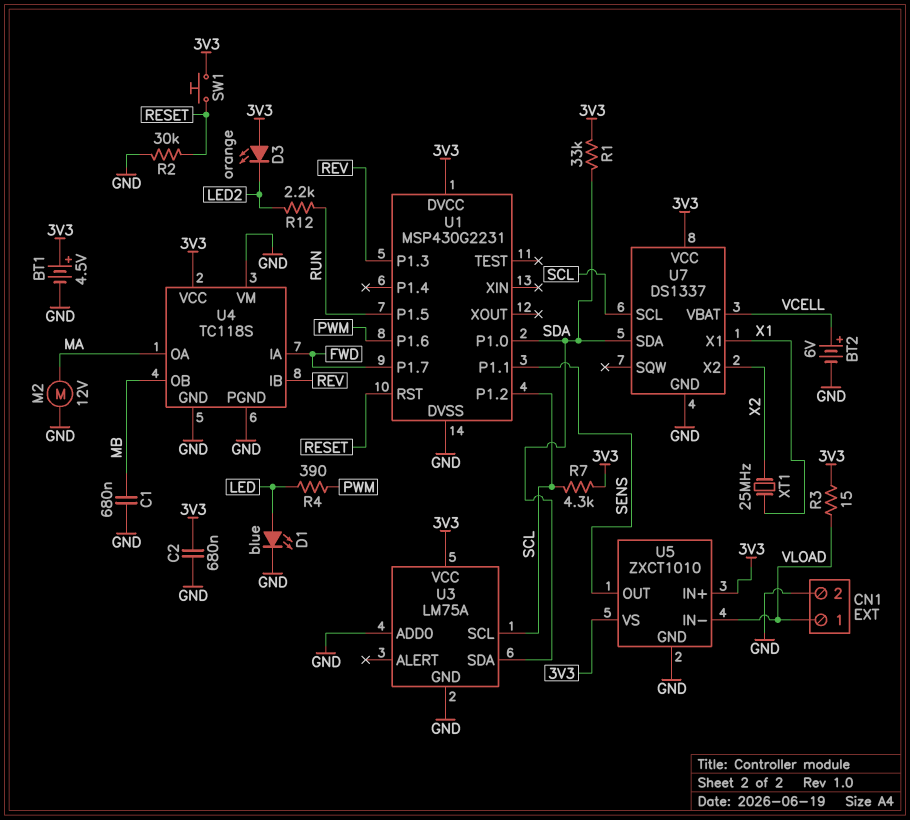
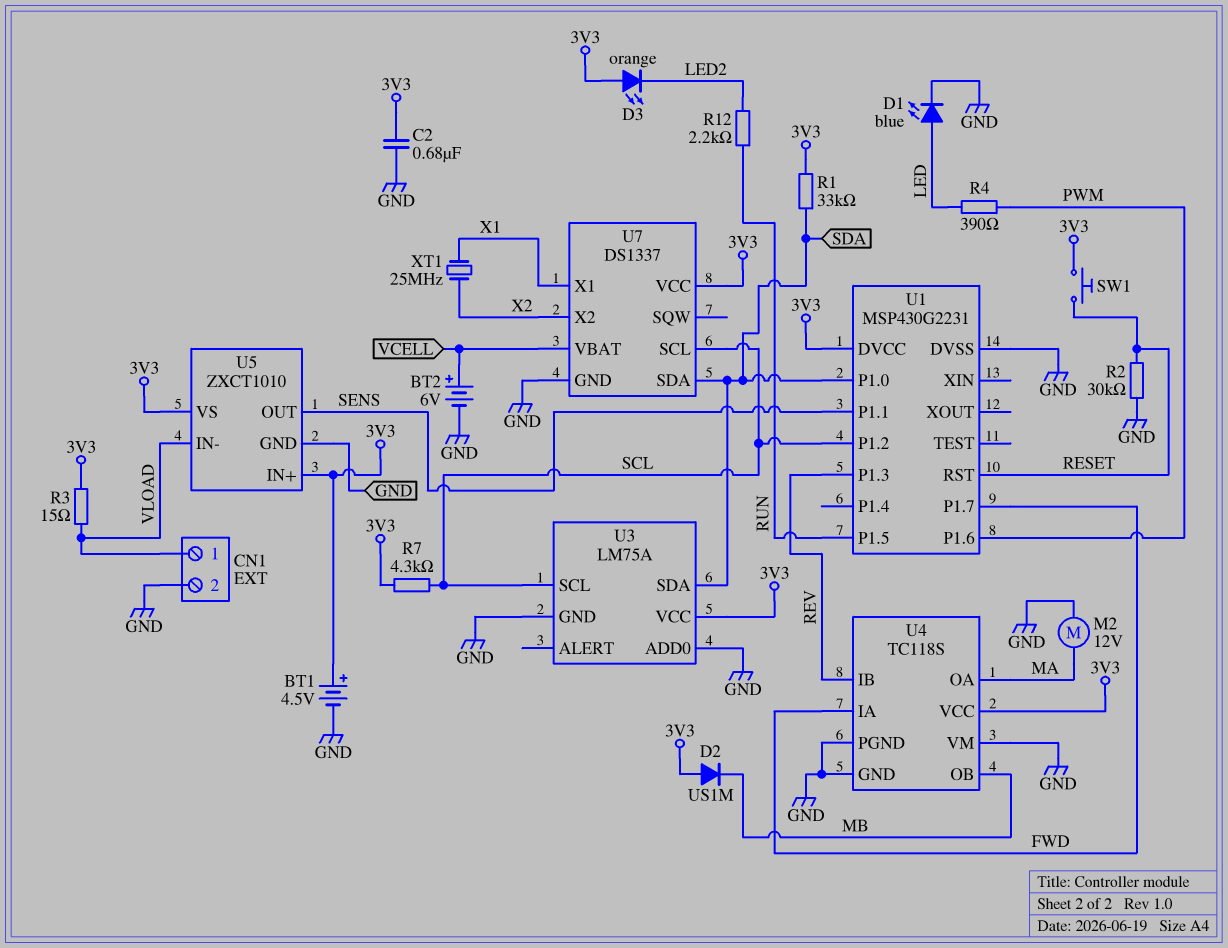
C1: 680nF (GND, MB) -> none
D2: none -> diode US1M (A 3V3, K MB)

